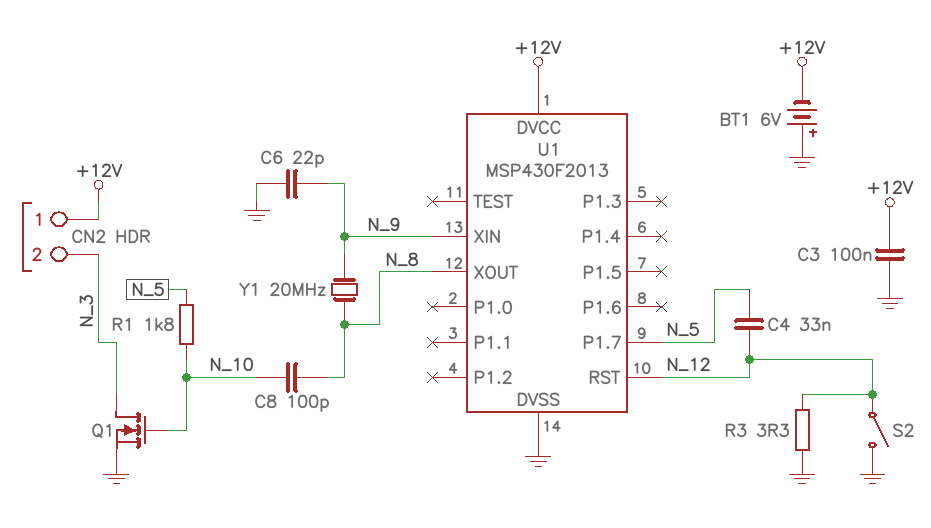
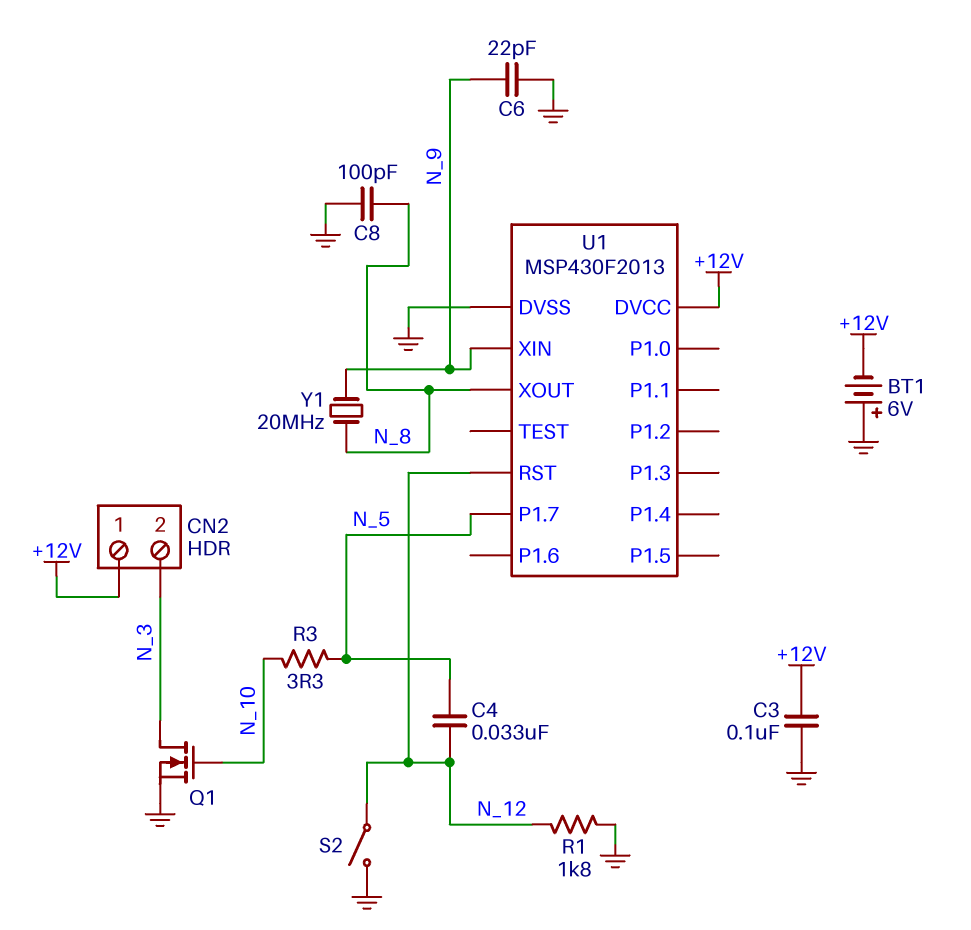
C8: 100pF (N_8, N_10) -> 100pF (GND, N_8)
R1: 1.8k (N_5, N_10) -> 1.8k (GND, N_12)
R3: 3.3 (GND, N_12) -> 3.3 (N_5, N_10)

